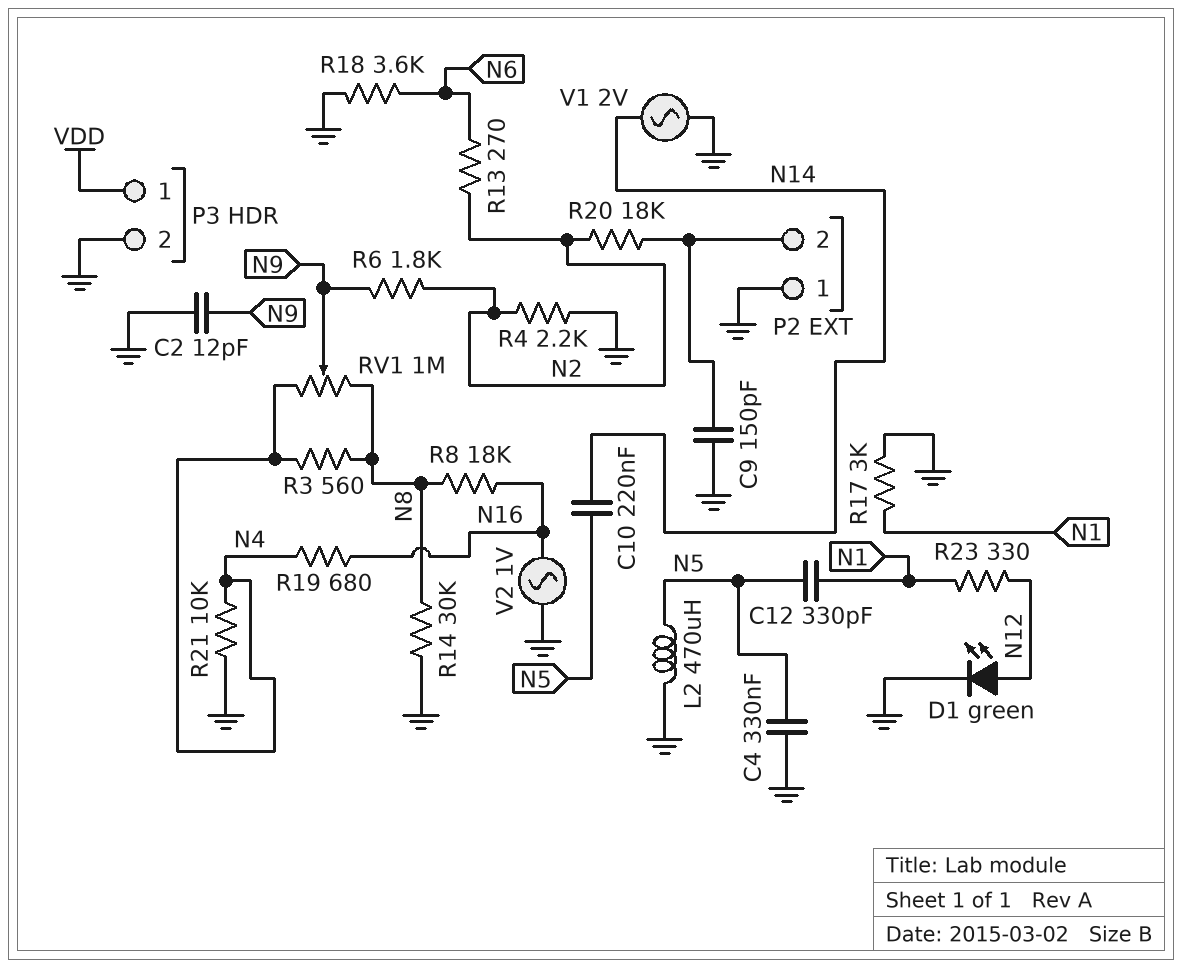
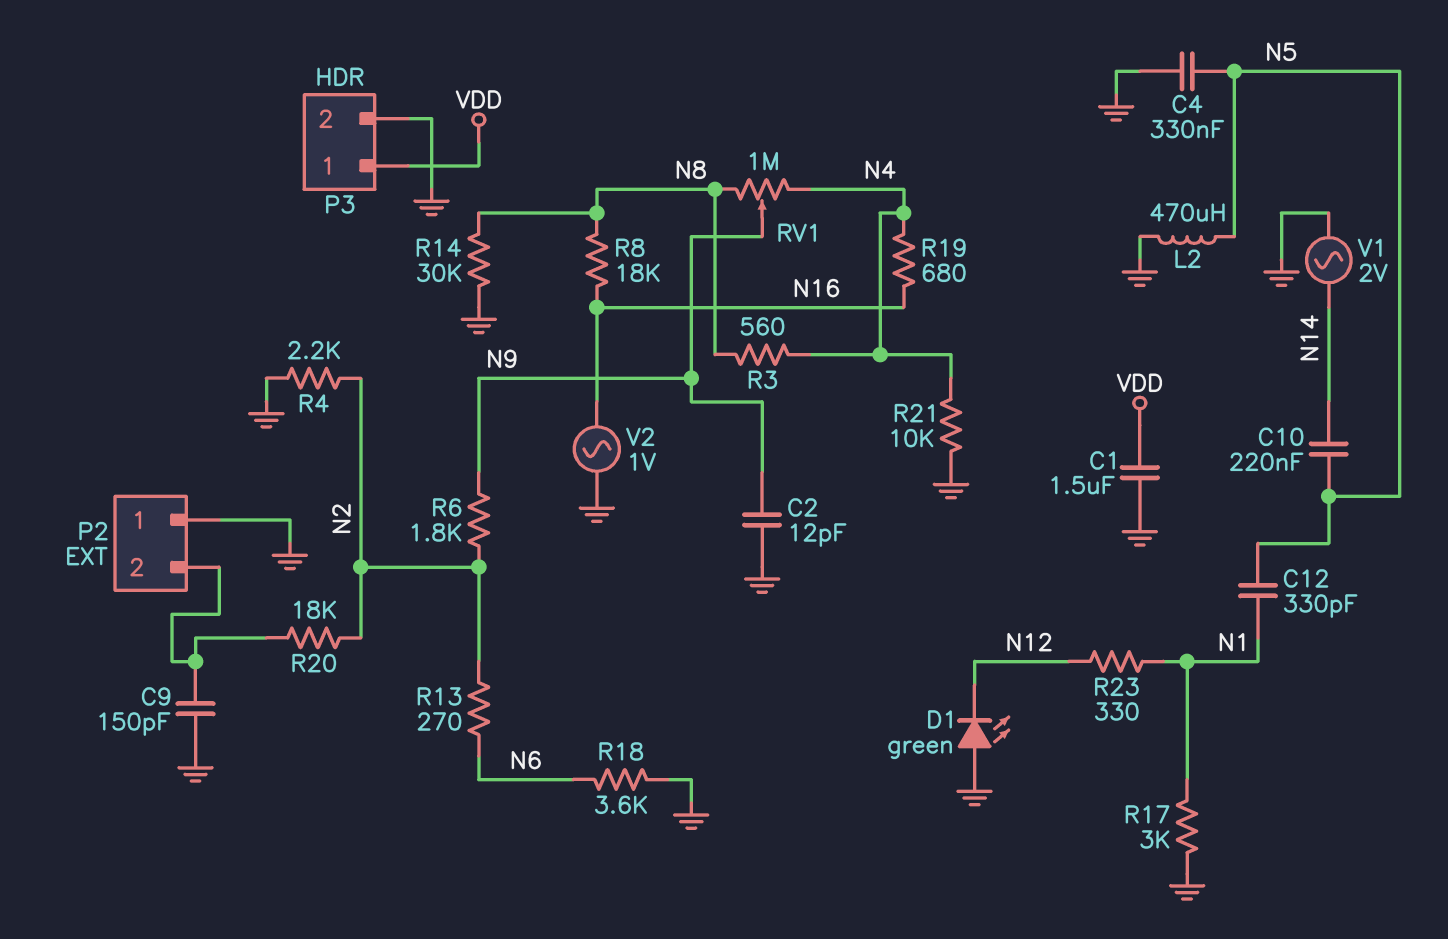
C1: none -> 1.5uF (GND, VDD)
D1: LED green (A N12, K GND) -> LED green (A GND, K N12)

